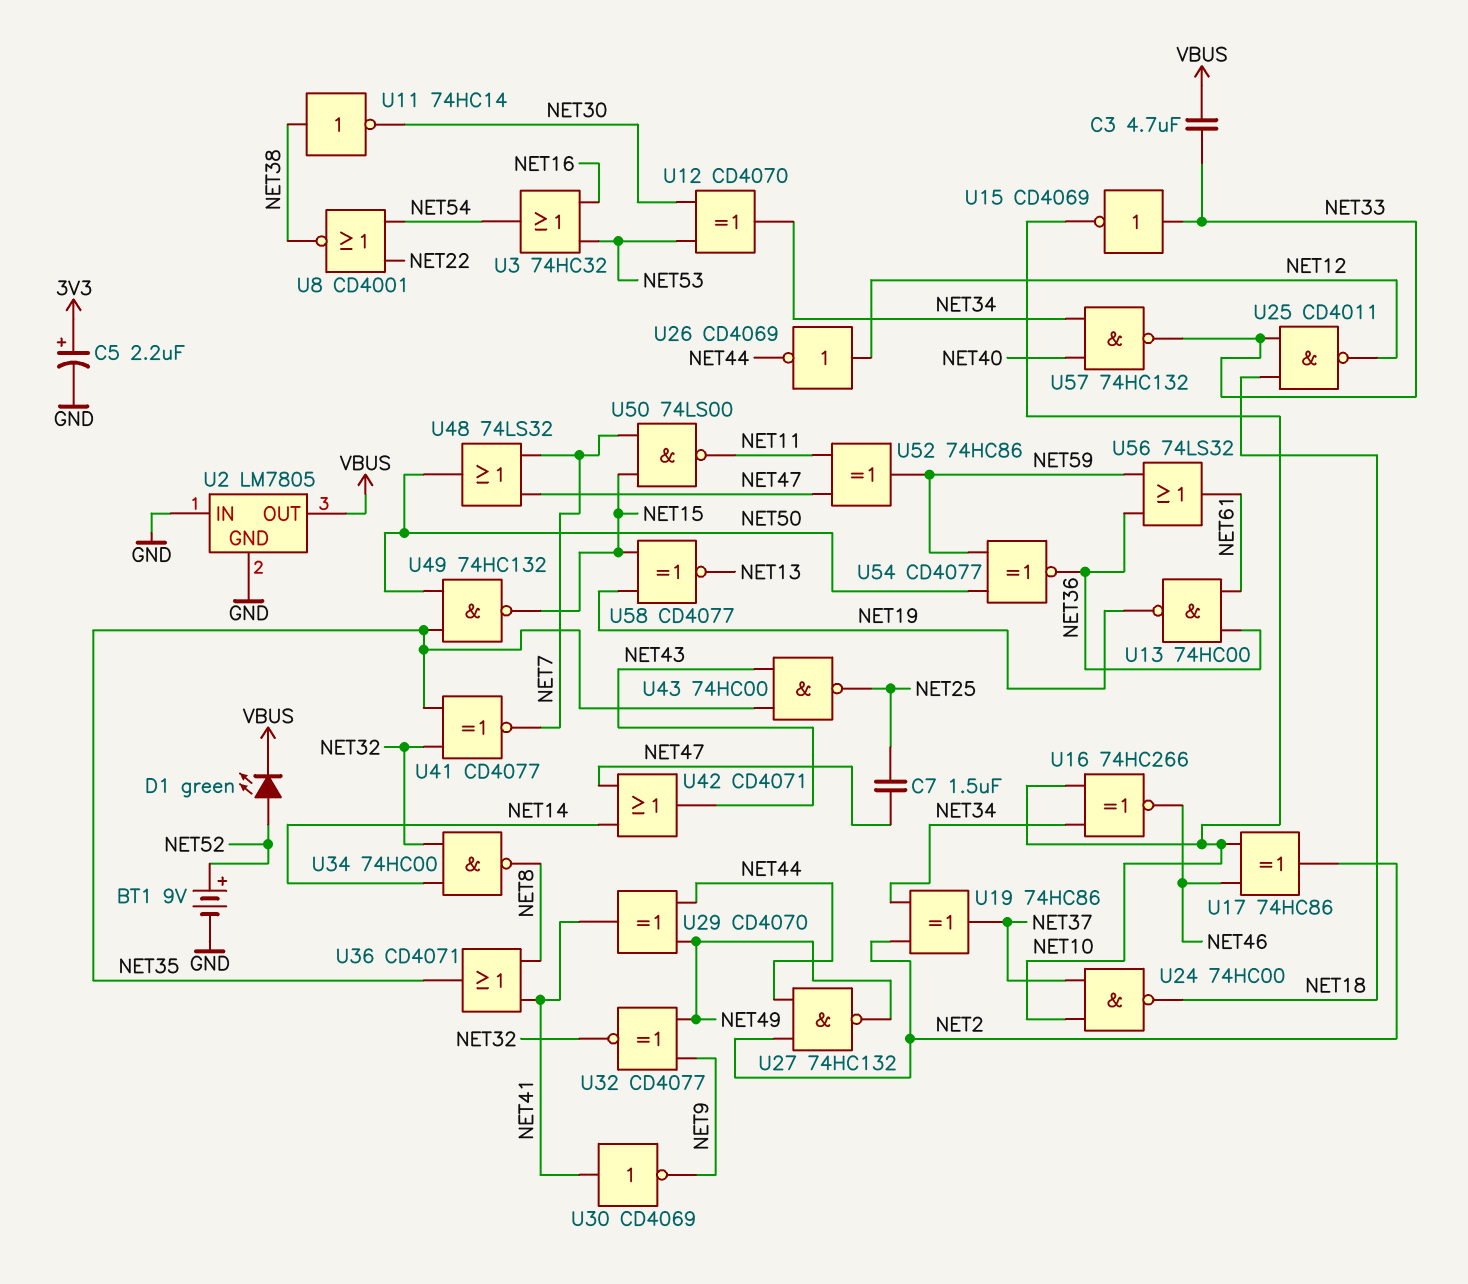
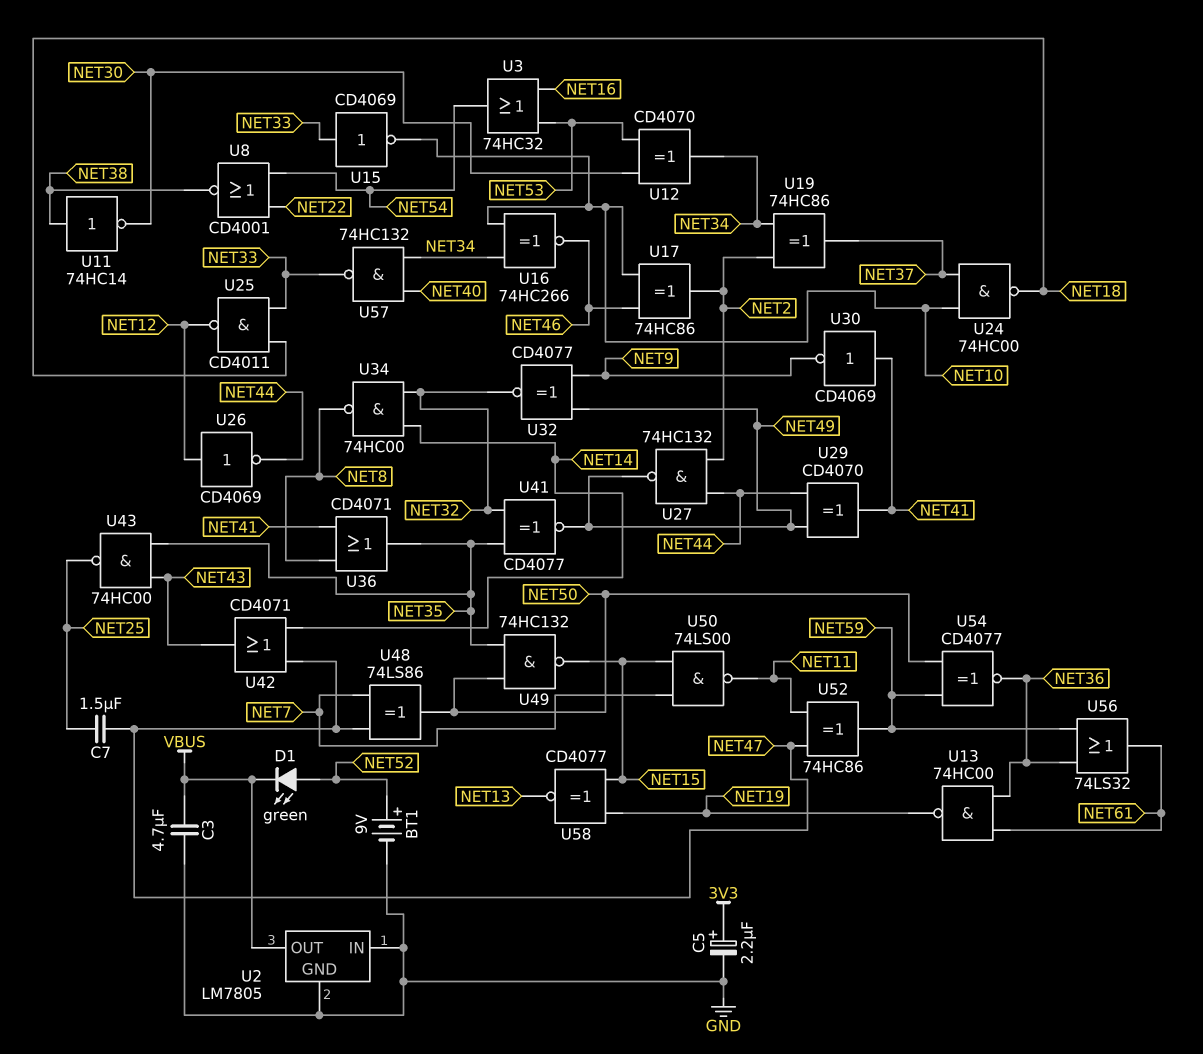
C3: 4.7uF (NET33, VBUS) -> 4.7uF (GND, VBUS)
U41: XNOR CD4077 (in NET32, in NET35, out NET7) -> XNOR CD4077 (in NET32, in NET35, out NET49)
U48: OR 74LS32 (in NET7, in NET47, out NET50) -> XOR 74LS86 (in NET7, in NET47, out NET50)

